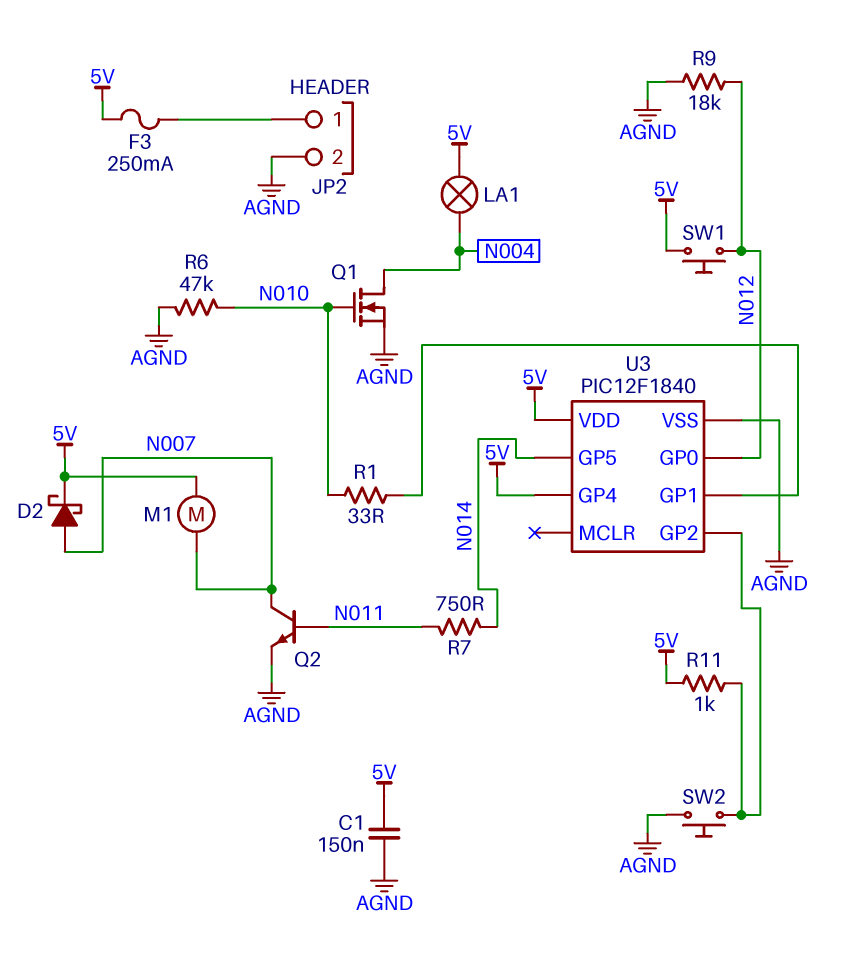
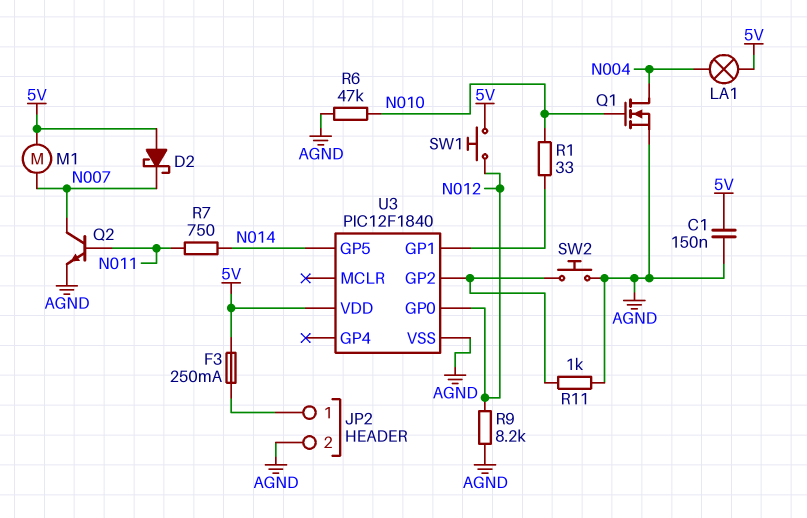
D2: schottky (A N007, K 5V) -> schottky (A 5V, K N007)
R9: 18k (AGND, N012) -> 8.2k (AGND, N012)
R11: 1k (5V, U3/GP2) -> 1k (AGND, U3/GP2)
U3 pin GP4: 5V -> none

